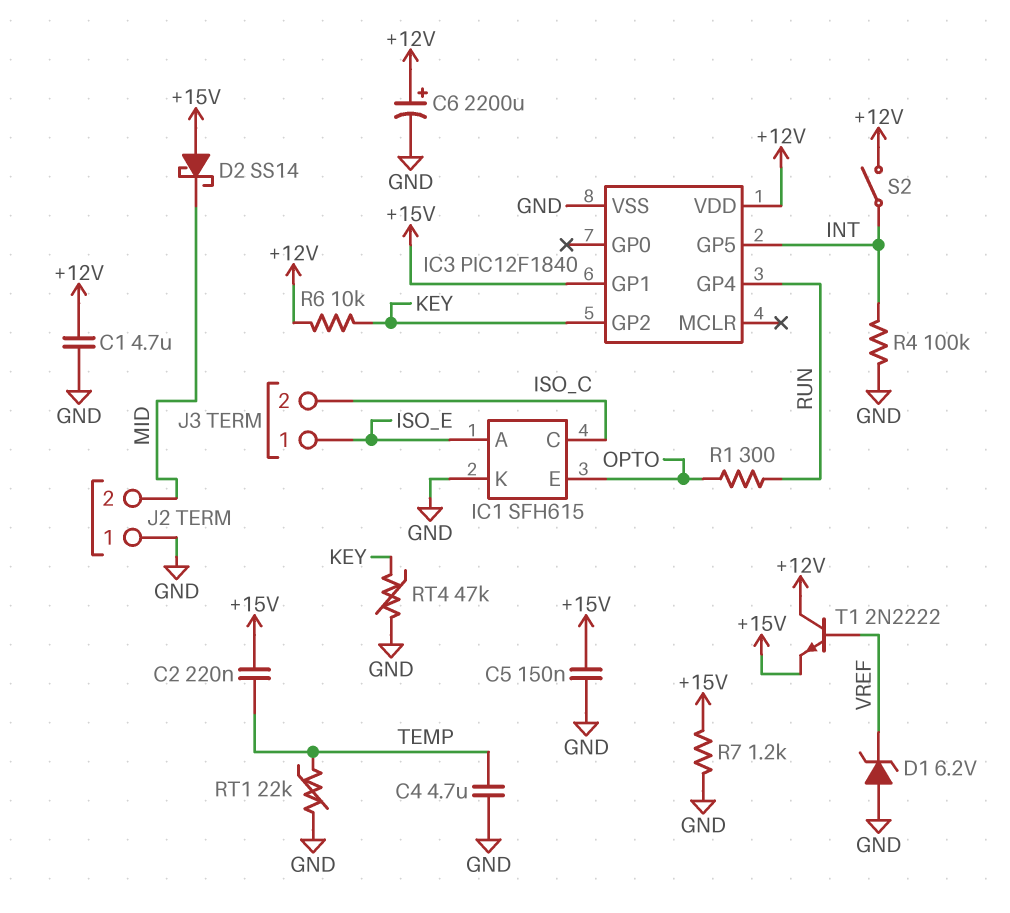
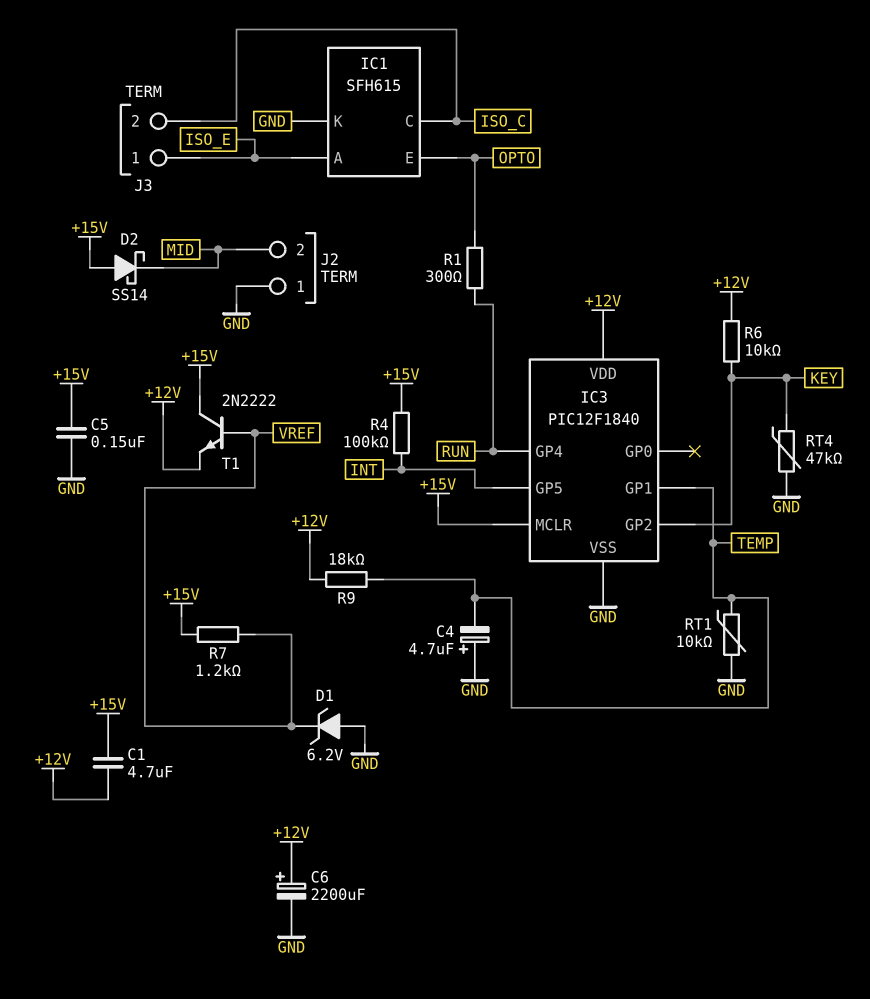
C1: 4.7uF (+12V, GND) -> 4.7uF (+12V, +15V)
C2: 220nF (+15V, TEMP) -> none
C4: 4.7uF (GND, TEMP) -> 4.7uF (plus GND, minus TEMP)
IC3 pin GP1: +15V -> TEMP
IC3 pin MCLR: none -> +15V
R4: 100k (GND, INT) -> 100k (+15V, INT)
R7: 1.2k (+15V, GND) -> 1.2k (+15V, VREF)
R9: none -> 18k (+12V, TEMP)
RT1: 22k (GND, TEMP) -> 10k (GND, TEMP)
S2: switch (+12V, INT) -> none
T1: NPN 2N2222 (B VREF, C +12V, E +15V) -> NPN 2N2222 (B VREF, C +15V, E +12V)

